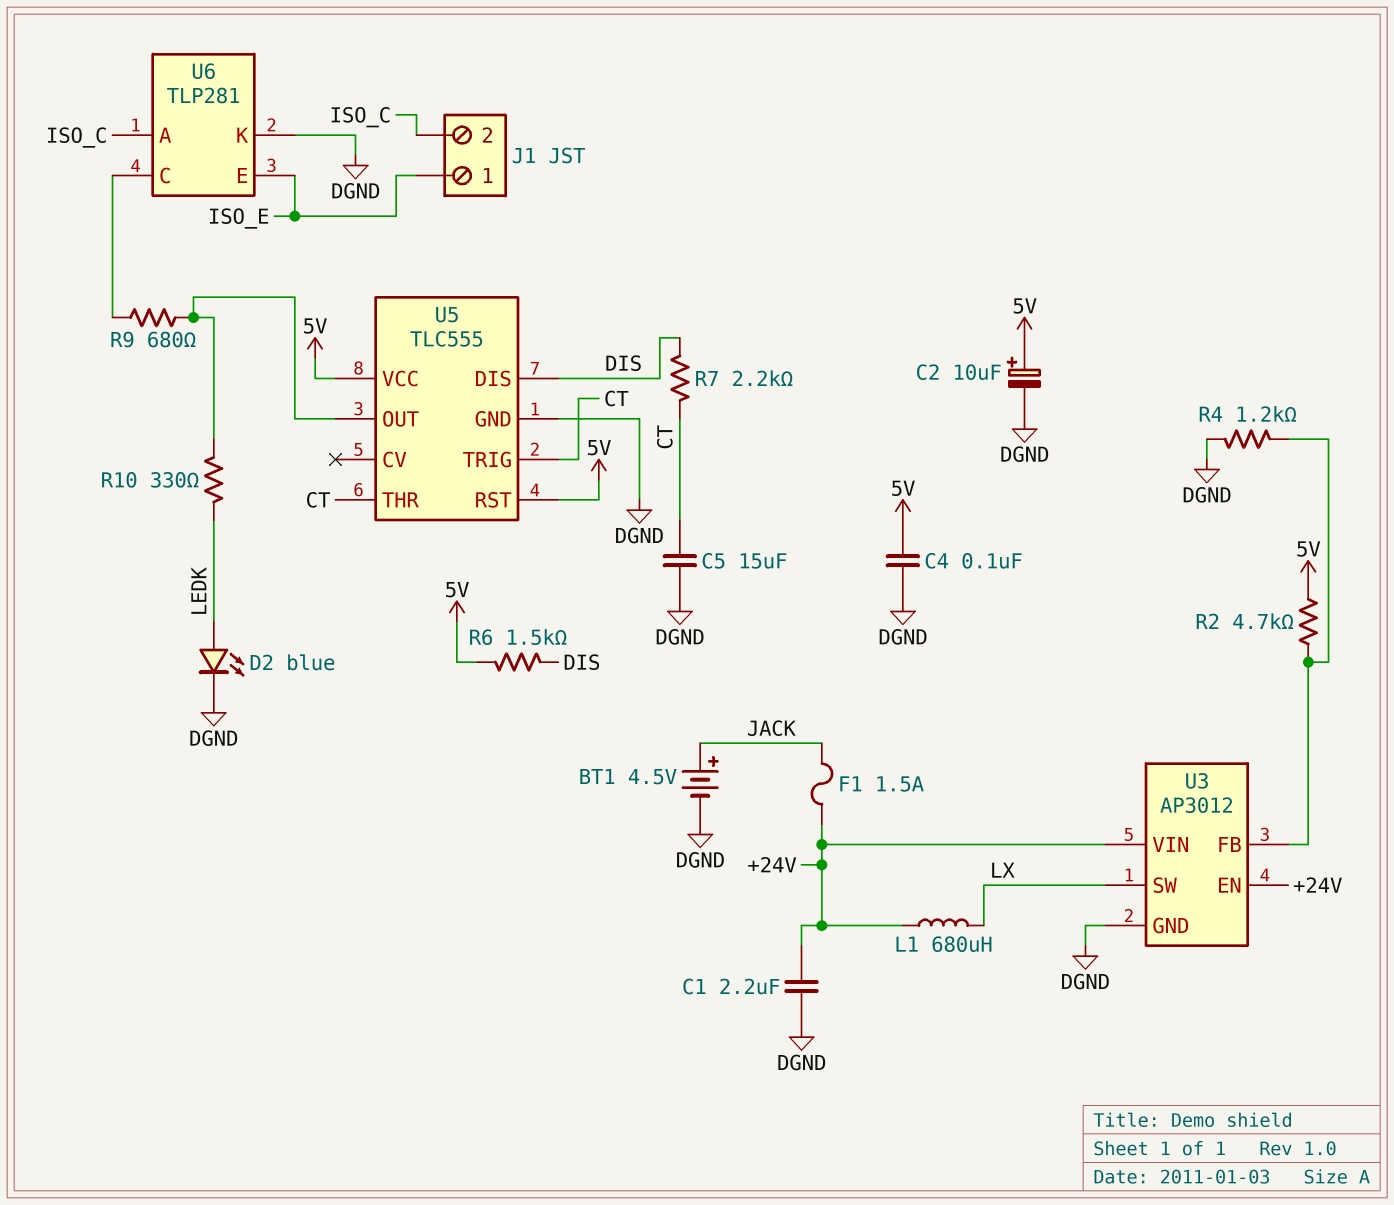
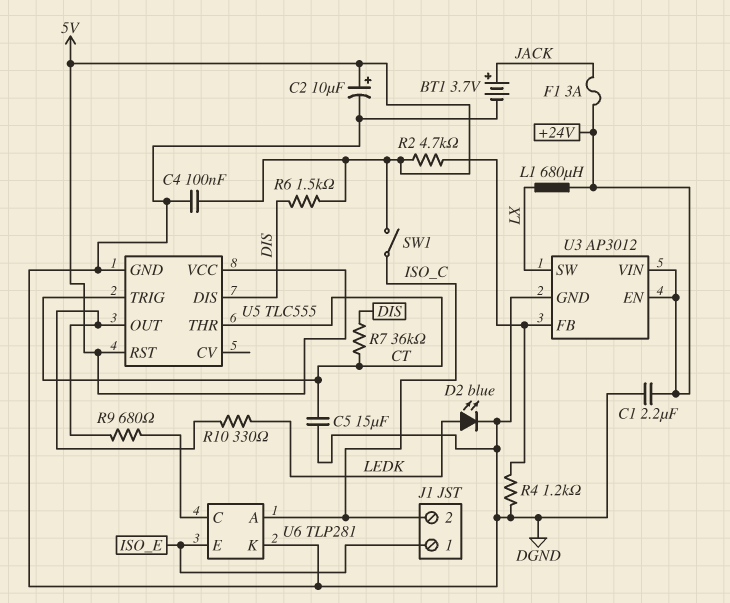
BT1: 4.5V (plus JACK, minus DGND) -> 3.7V (plus JACK, minus DGND)
F1: 1.5A (+24V, JACK) -> 3A (+24V, JACK)
R7: 2.2k (CT, DIS) -> 36k (CT, DIS)
SW1: none -> switch (5V, ISO_C)

